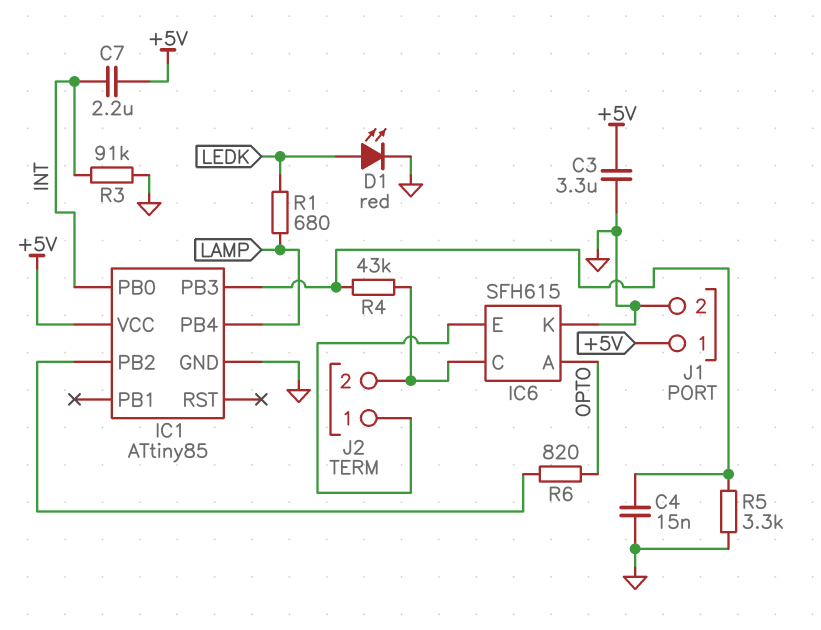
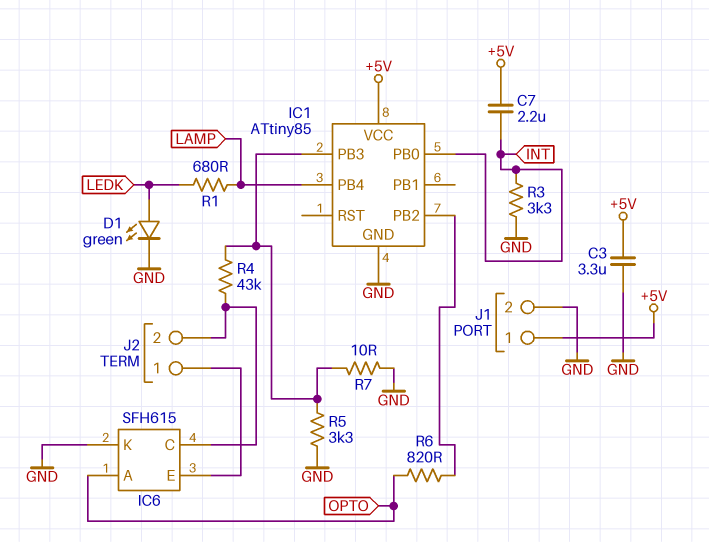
C4: 15nF (GND, IC1/PB3) -> none
D1: LED red (A LEDK, K GND) -> LED green (A LEDK, K GND)
R3: 91k (GND, INT) -> 3.3k (GND, INT)
R7: none -> 10 (GND, IC1/PB3)

